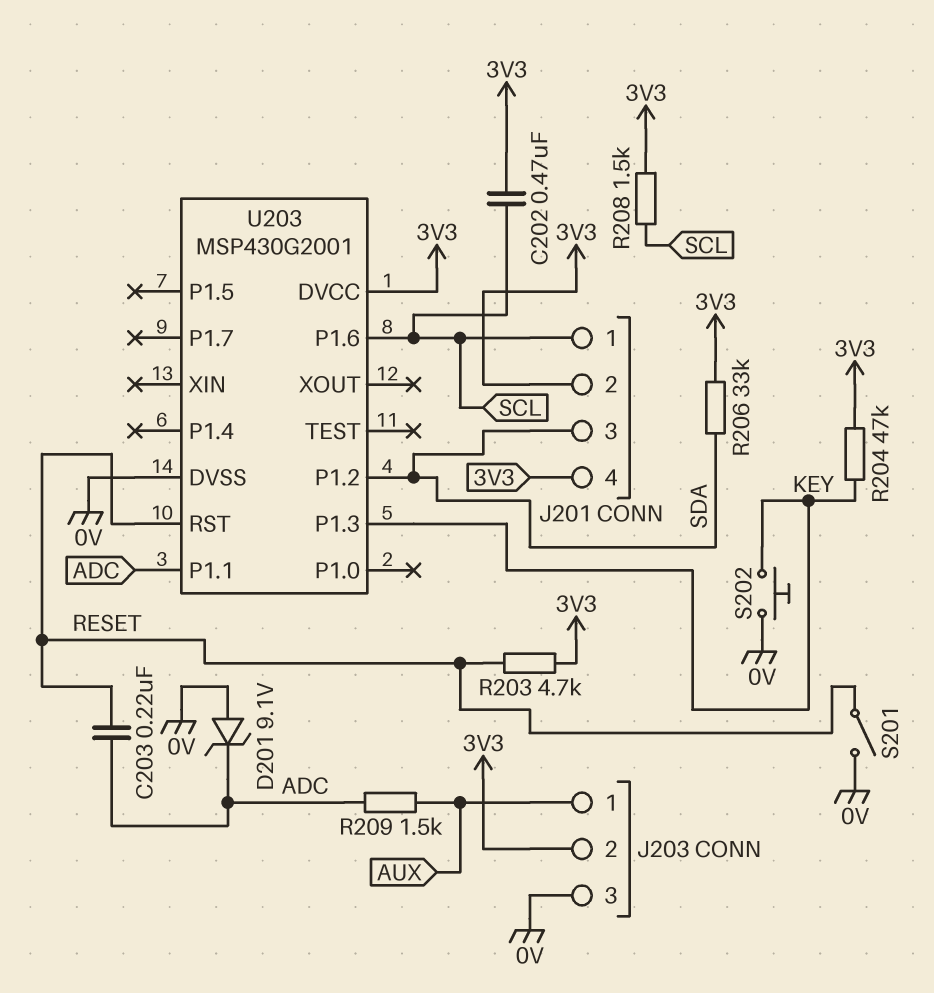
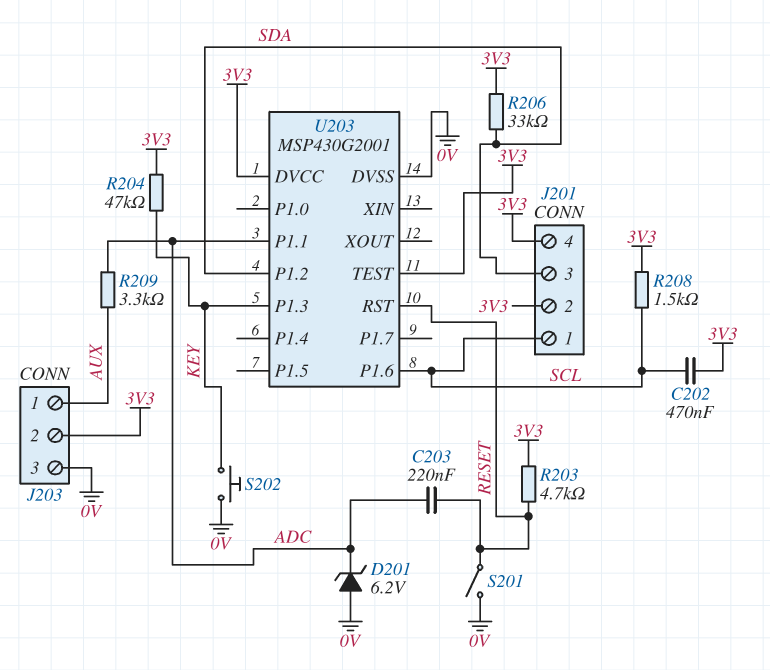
D201: zener 9.1V (A 0V, K ADC) -> zener 6.2V (A 0V, K ADC)
R209: 1.5k (ADC, AUX) -> 3.3k (ADC, AUX)
U203 pin TEST: none -> 3V3

